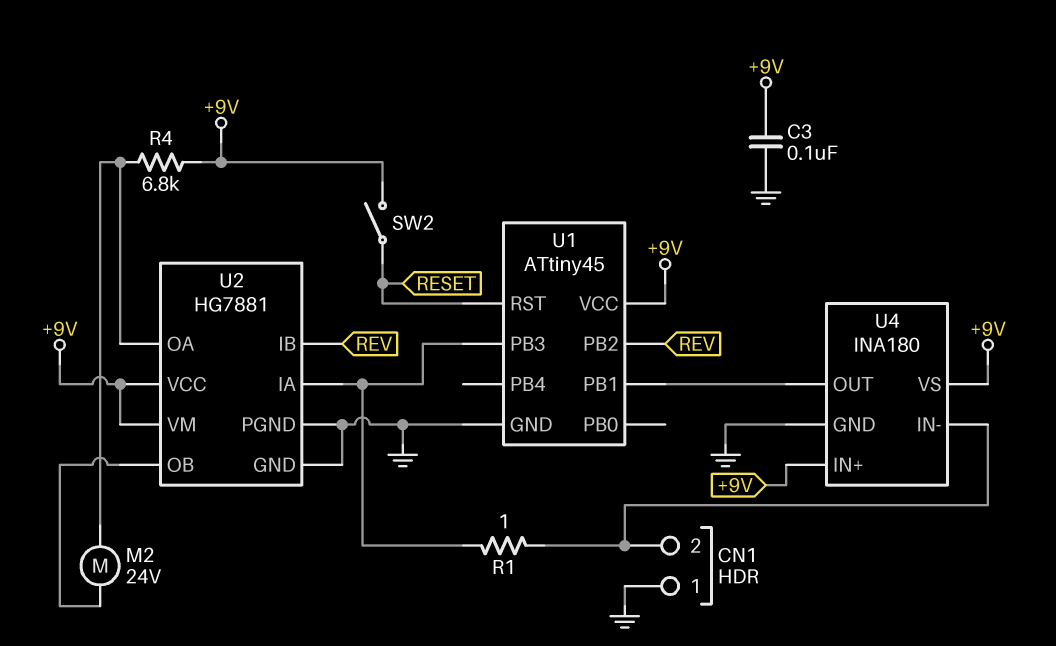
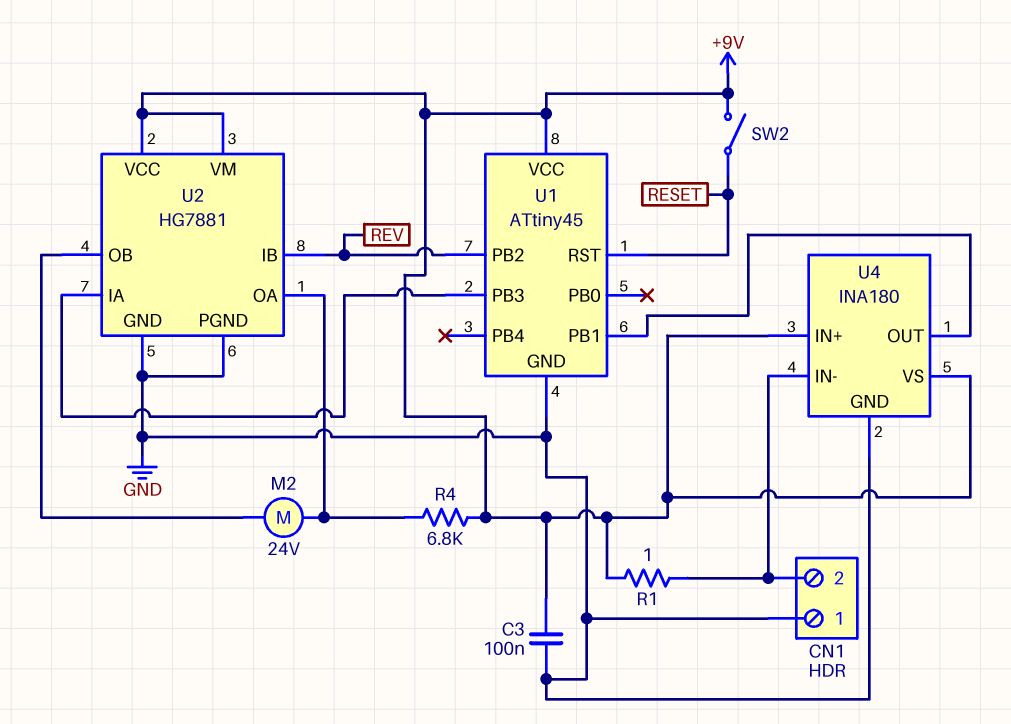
R1: 1 (CN1/2, U1/PB3) -> 1 (+9V, CN1/2)

